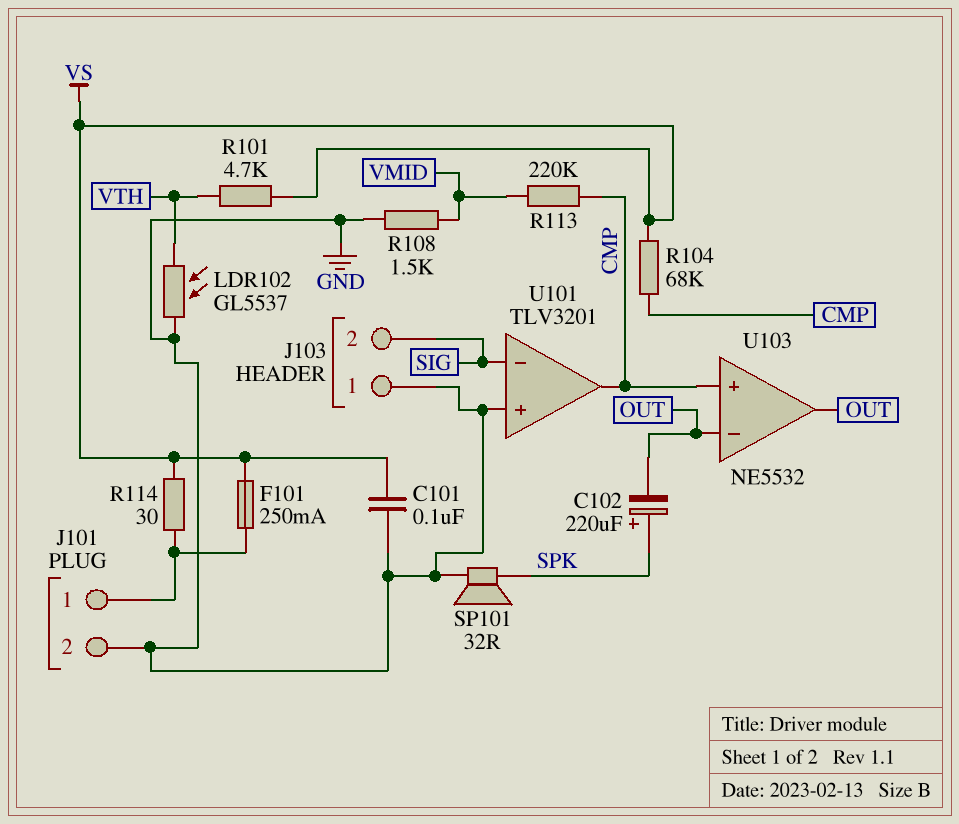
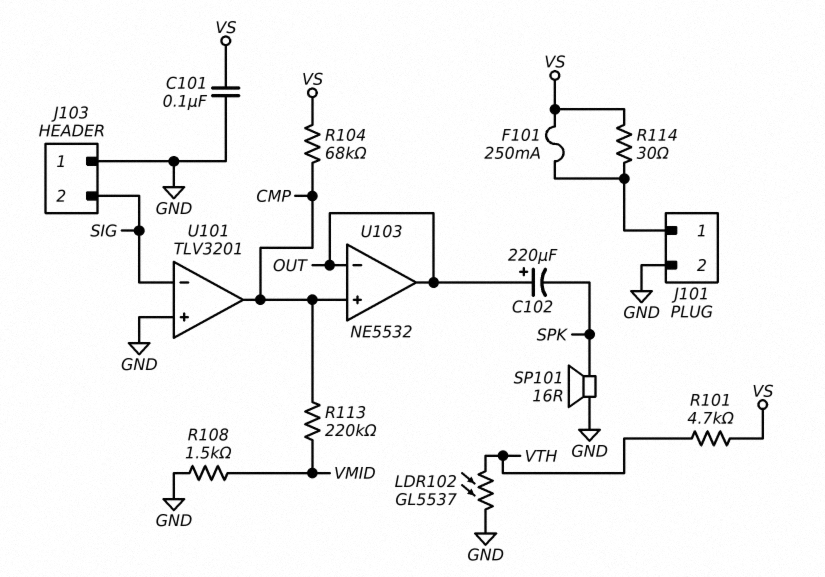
C102: 220uF (plus SPK, minus OUT) -> 220uF (plus OUT, minus SPK)
SP101: speaker 32R (GND, SPK) -> speaker 16R (GND, SPK)

